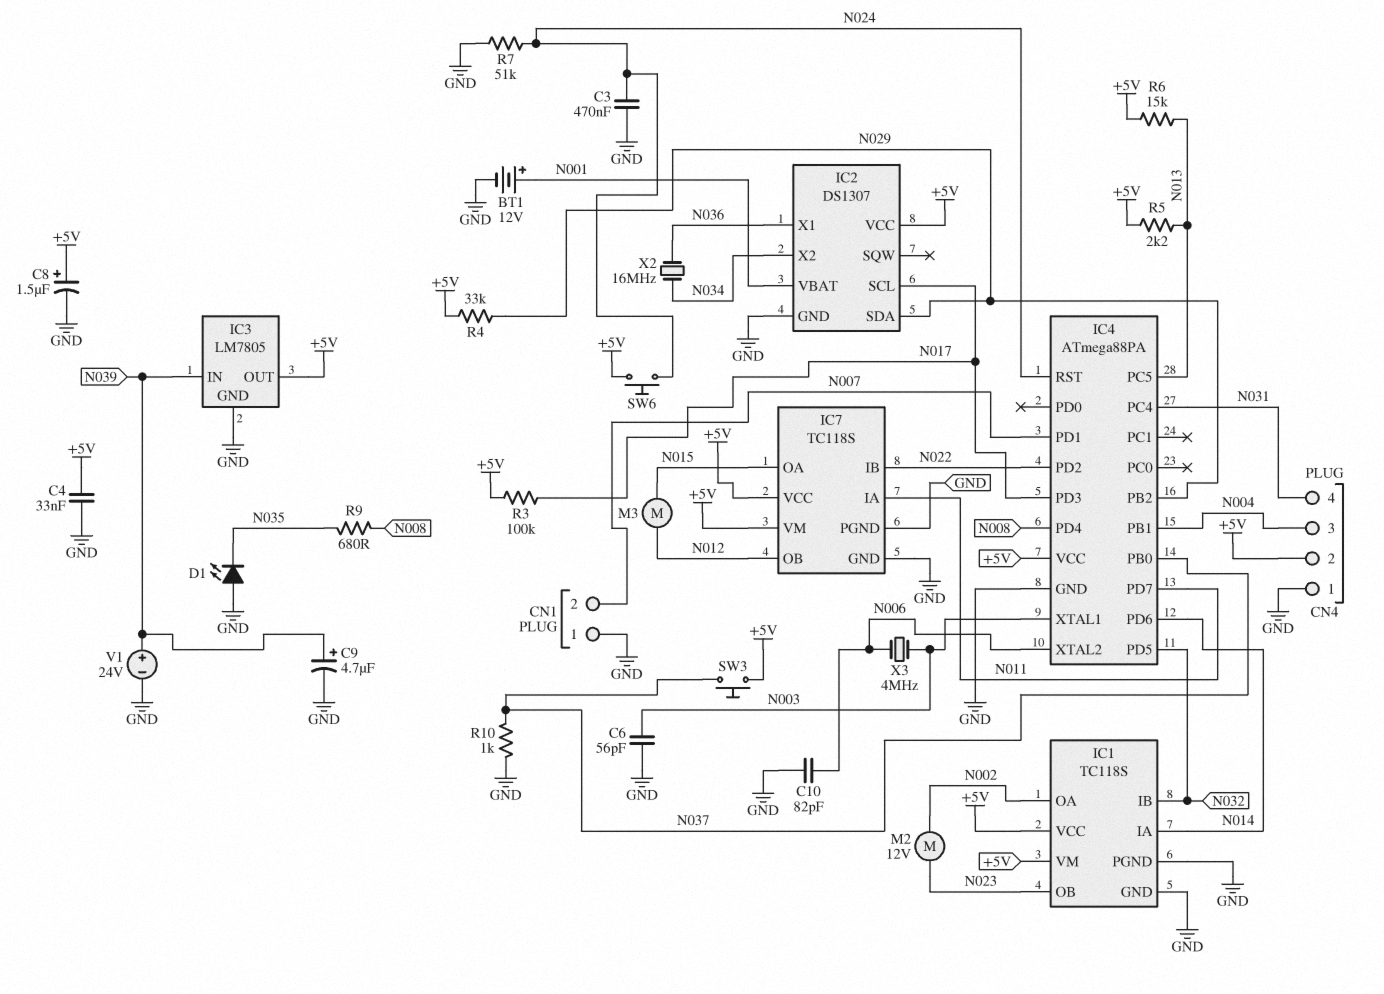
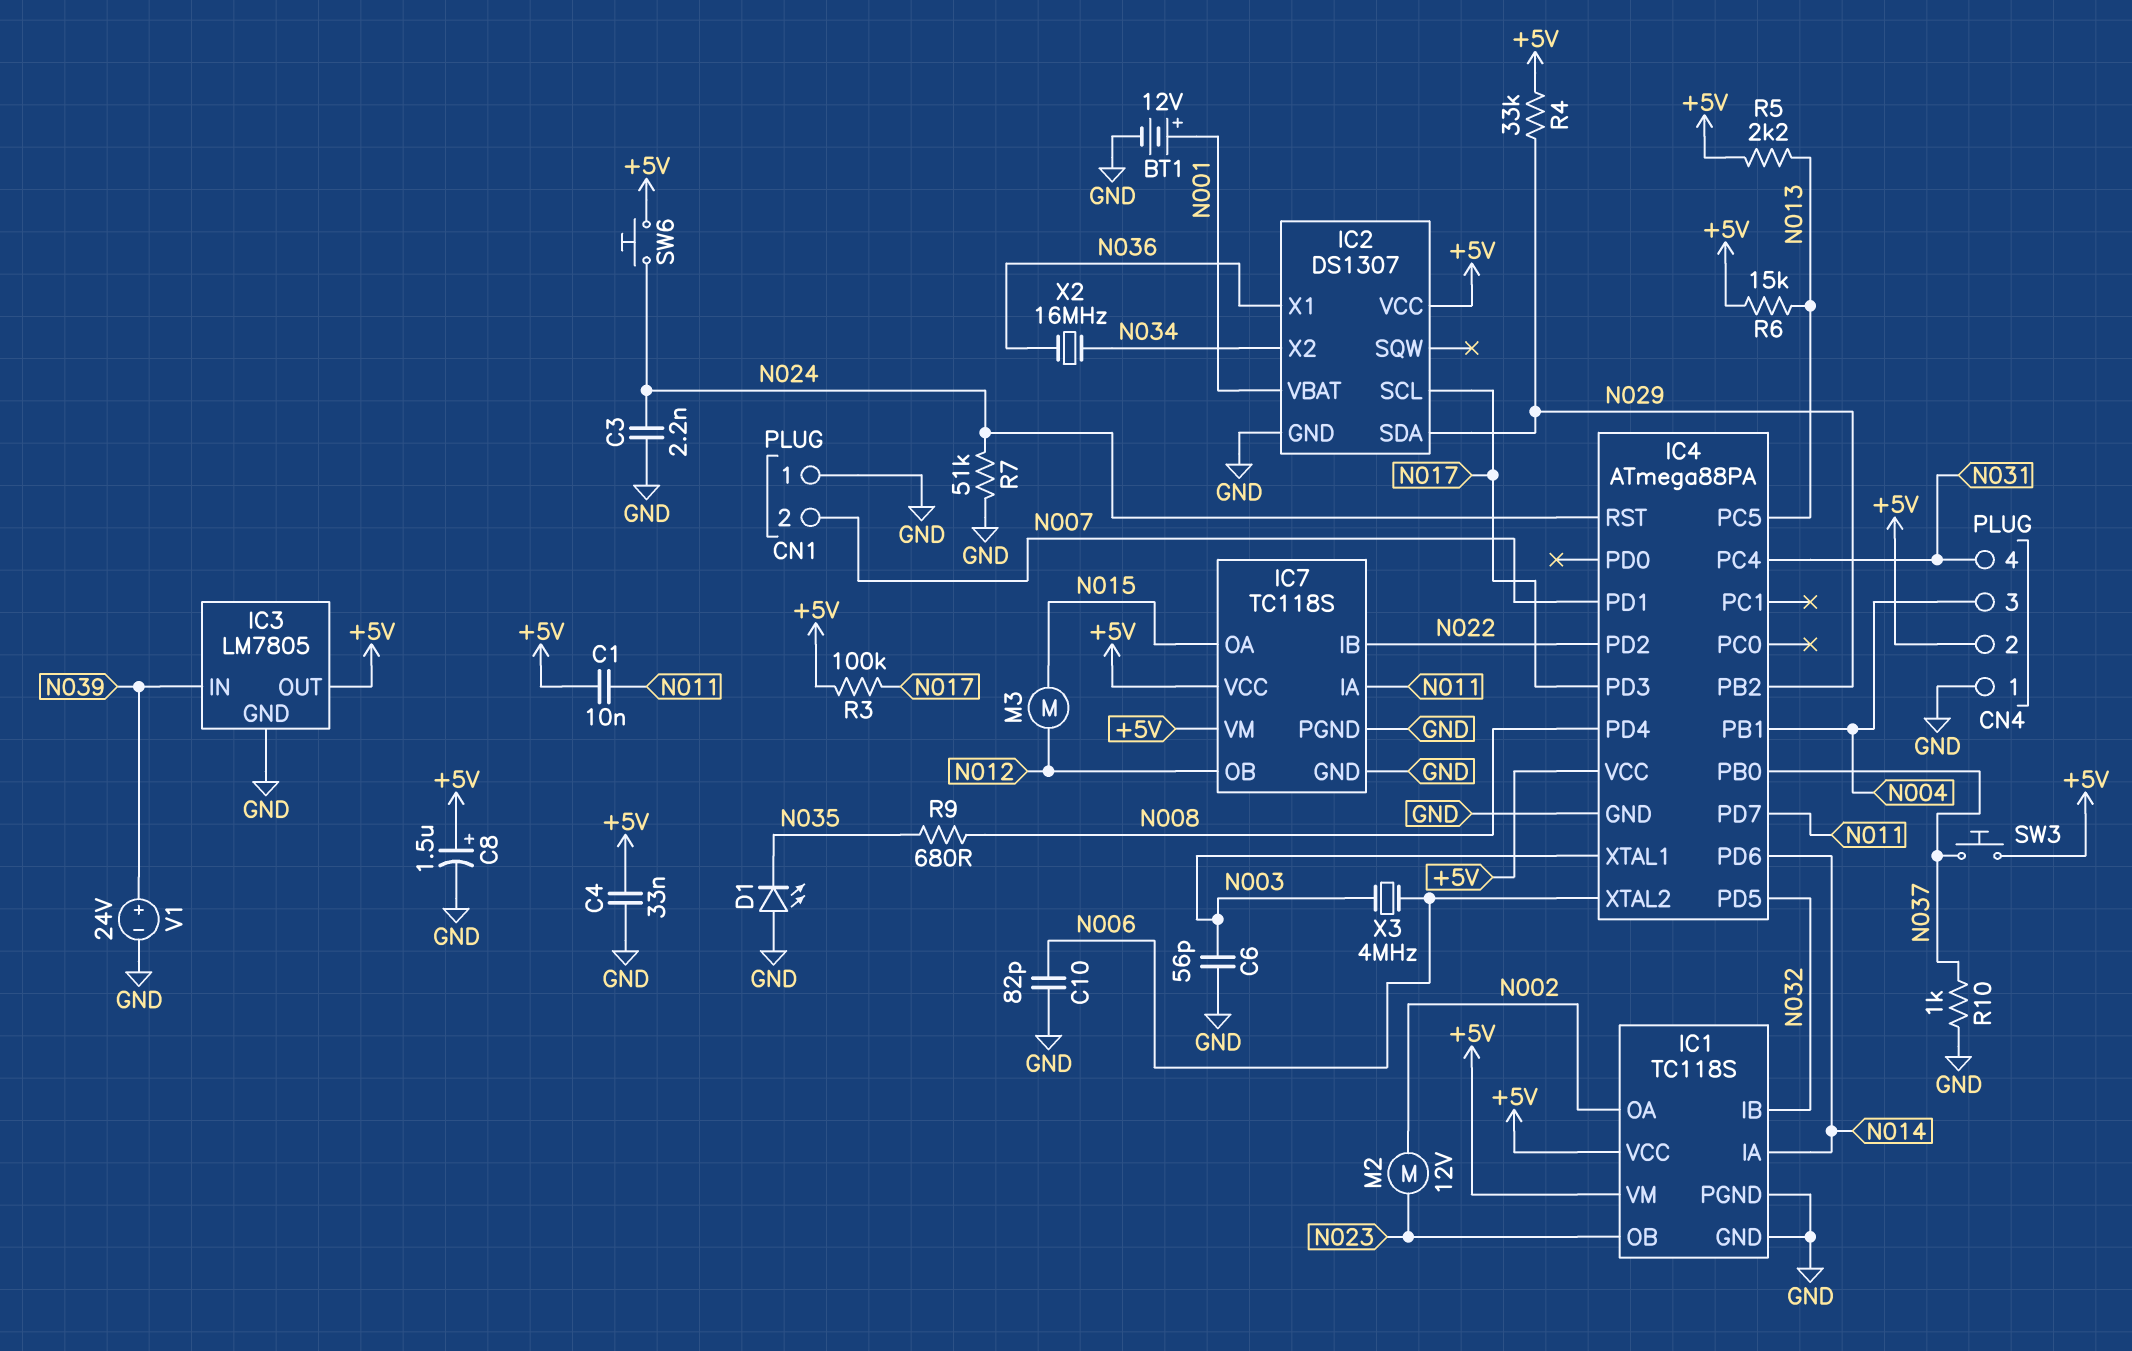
C1: none -> 10nF (+5V, N011)
C3: 470nF (GND, N024) -> 2.2nF (GND, N024)
C9: 4.7uF (plus N039, minus GND) -> none

